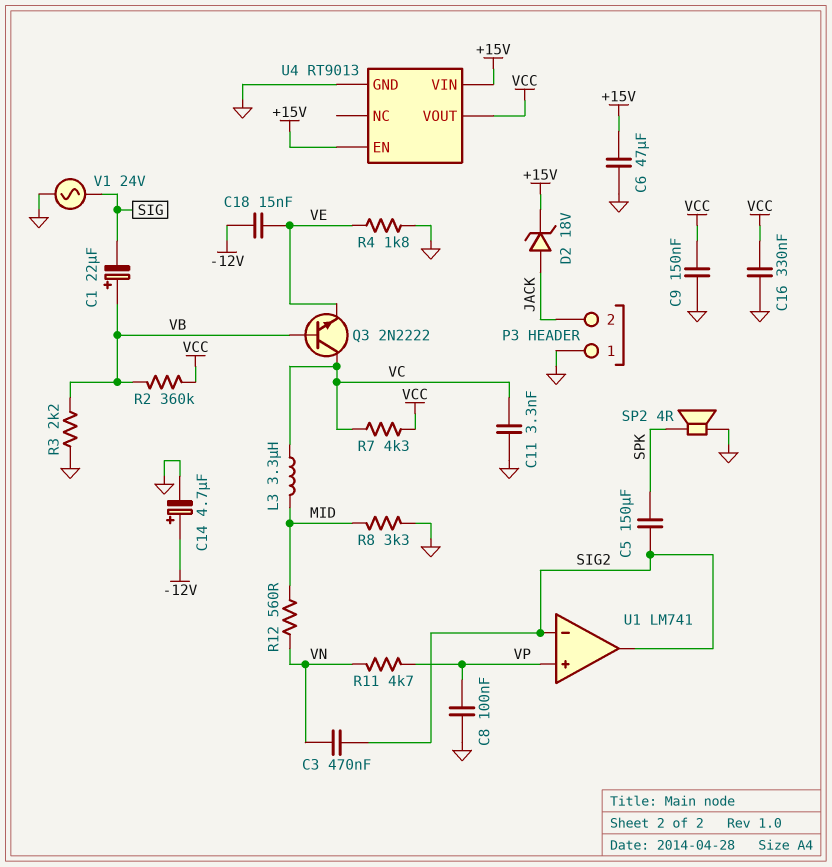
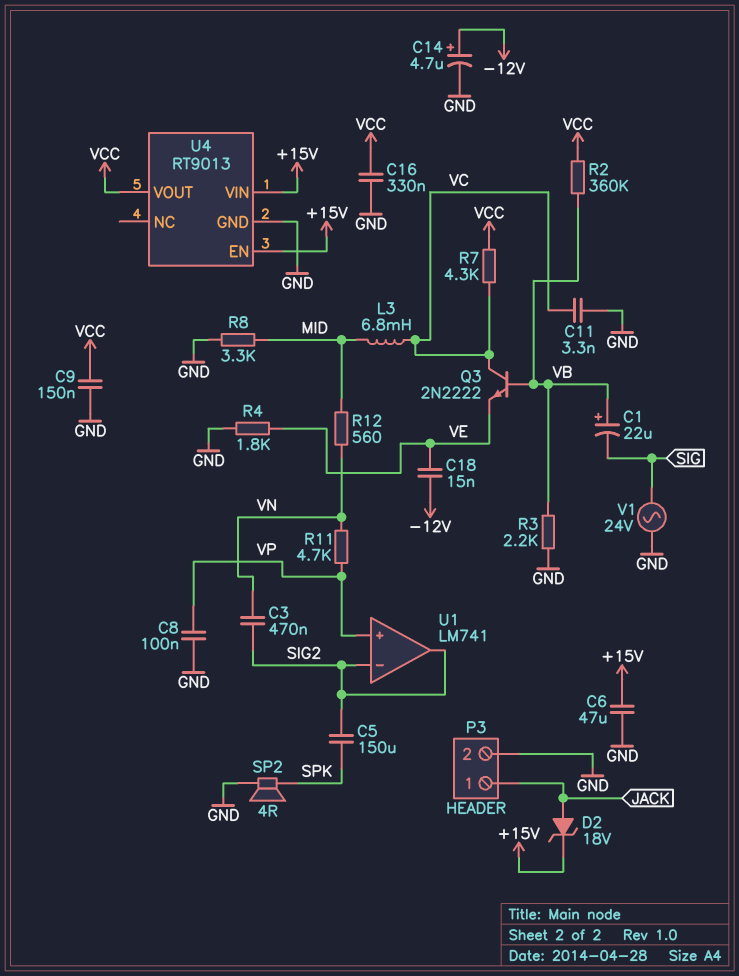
L3: 3.3uH (MID, VC) -> 6.8mH (MID, VC)
P3 pin 1: GND -> JACK
P3 pin 2: JACK -> GND

